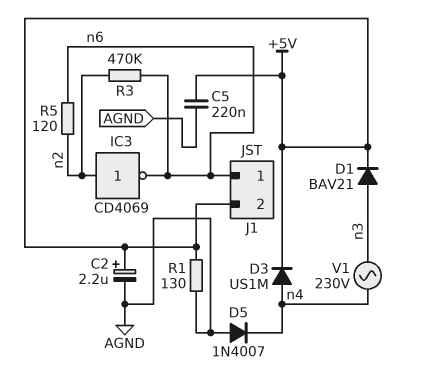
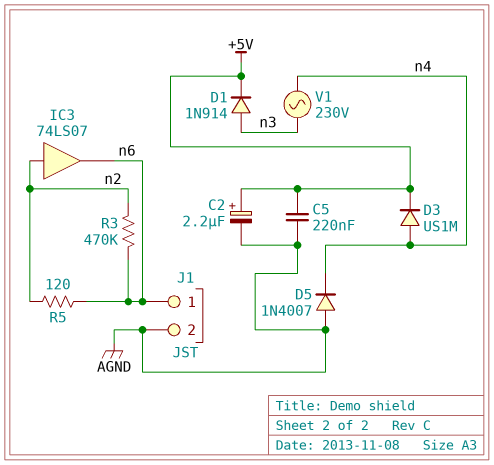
D1: diode BAV21 (A n3, K +5V) -> diode 1N914 (A n3, K +5V)
IC3: NOT CD4069 (in n2, out n6) -> buffer 74LS07 (in n2, out n6)
J1 pin 2: +5V -> AGND
R1: 130 (+5V, AGND) -> none

